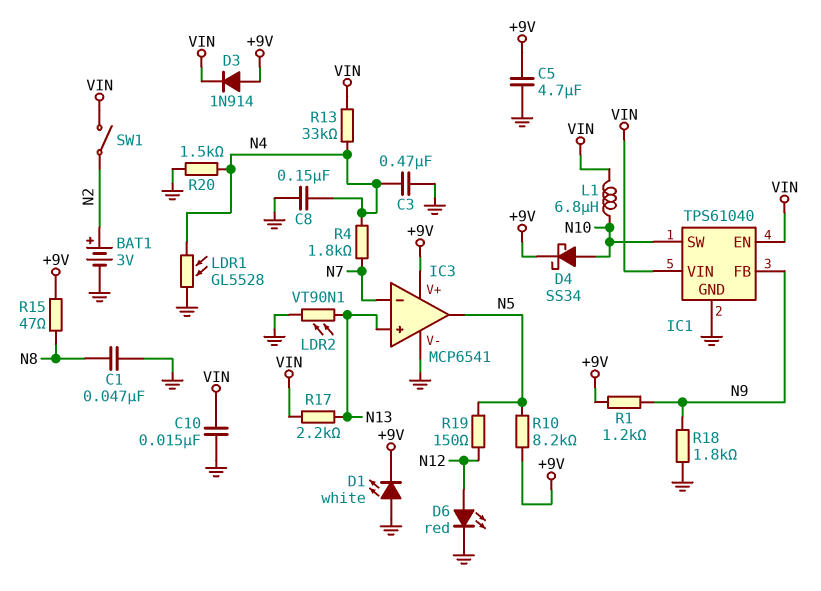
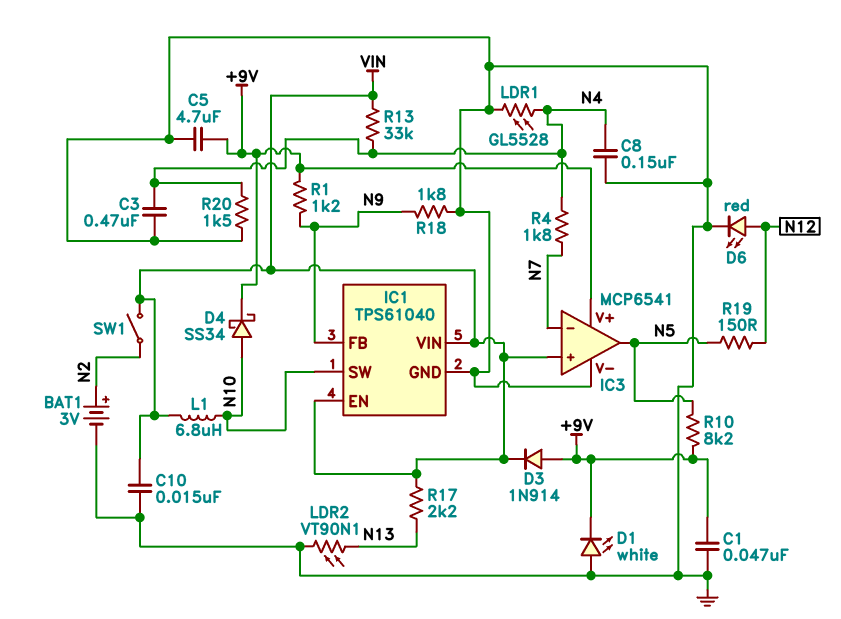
C1: 47nF (GND, N8) -> 47nF (+9V, GND)
IC3 pin in+: N13 -> VIN
R15: 47 (+9V, N8) -> none

